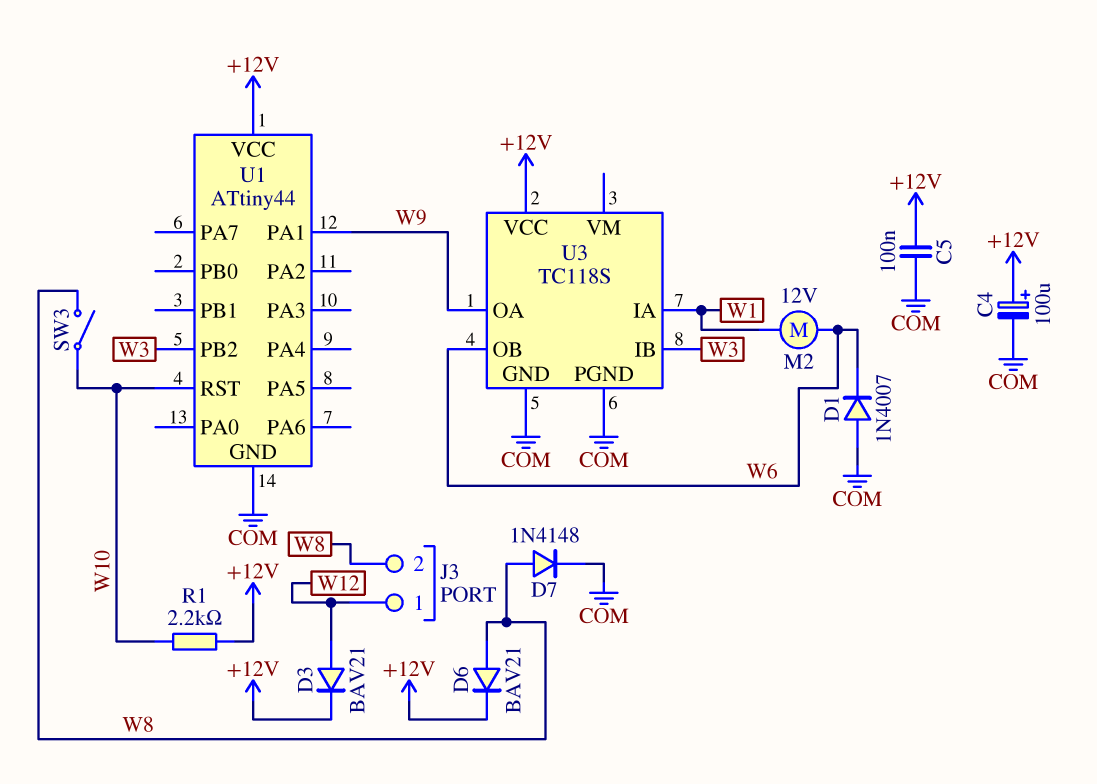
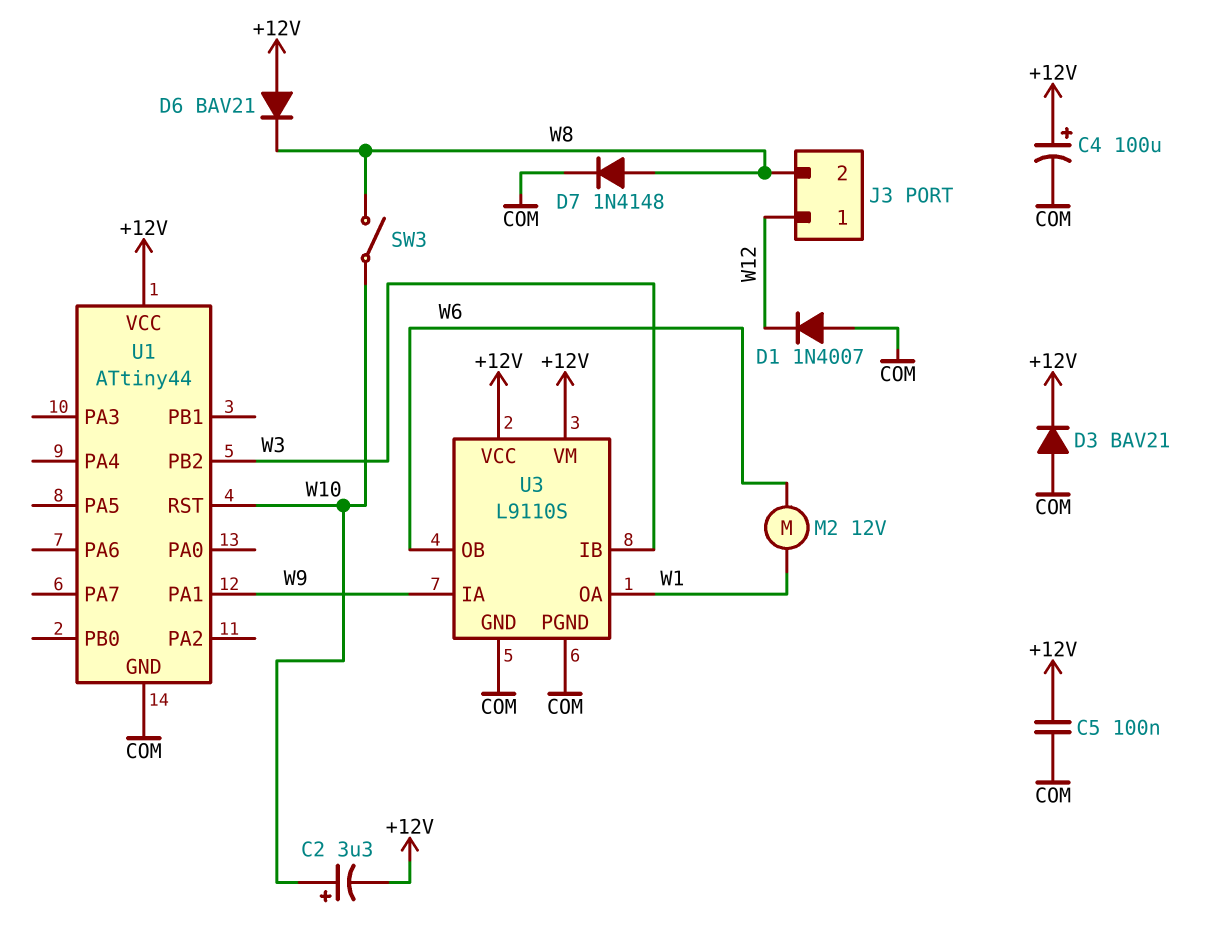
C2: none -> 3.3uF (plus W10, minus +12V)
D1: diode 1N4007 (A COM, K W6) -> diode 1N4007 (A COM, K W12)
D3: diode BAV21 (A W12, K +12V) -> diode BAV21 (A COM, K +12V)
D6: diode BAV21 (A W8, K +12V) -> diode BAV21 (A +12V, K W8)
R1: 2.2k (+12V, W10) -> none
U3: TC118S -> L9110S
U3 pin IA: W1 -> W9
U3 pin OA: W9 -> W1
U3 pin VM: none -> +12V

